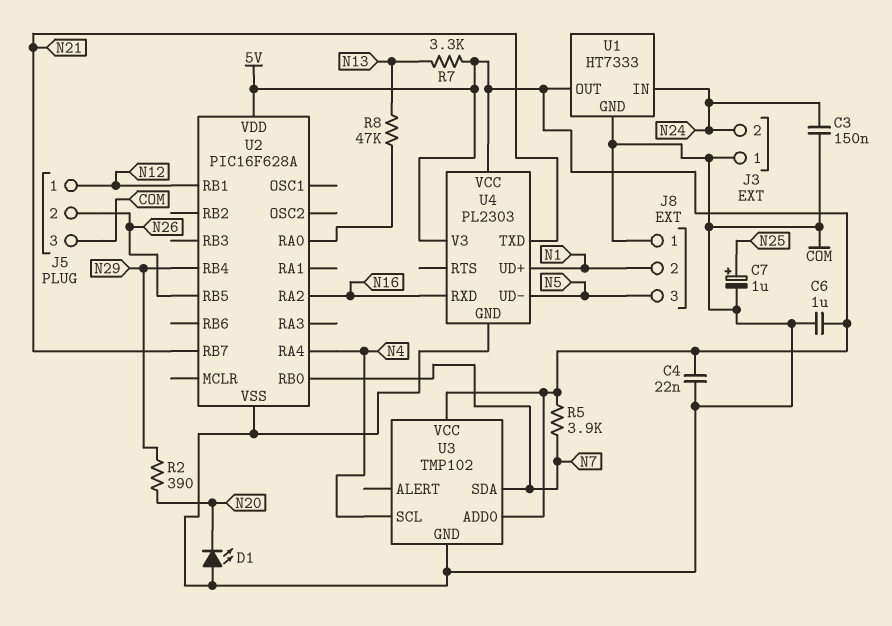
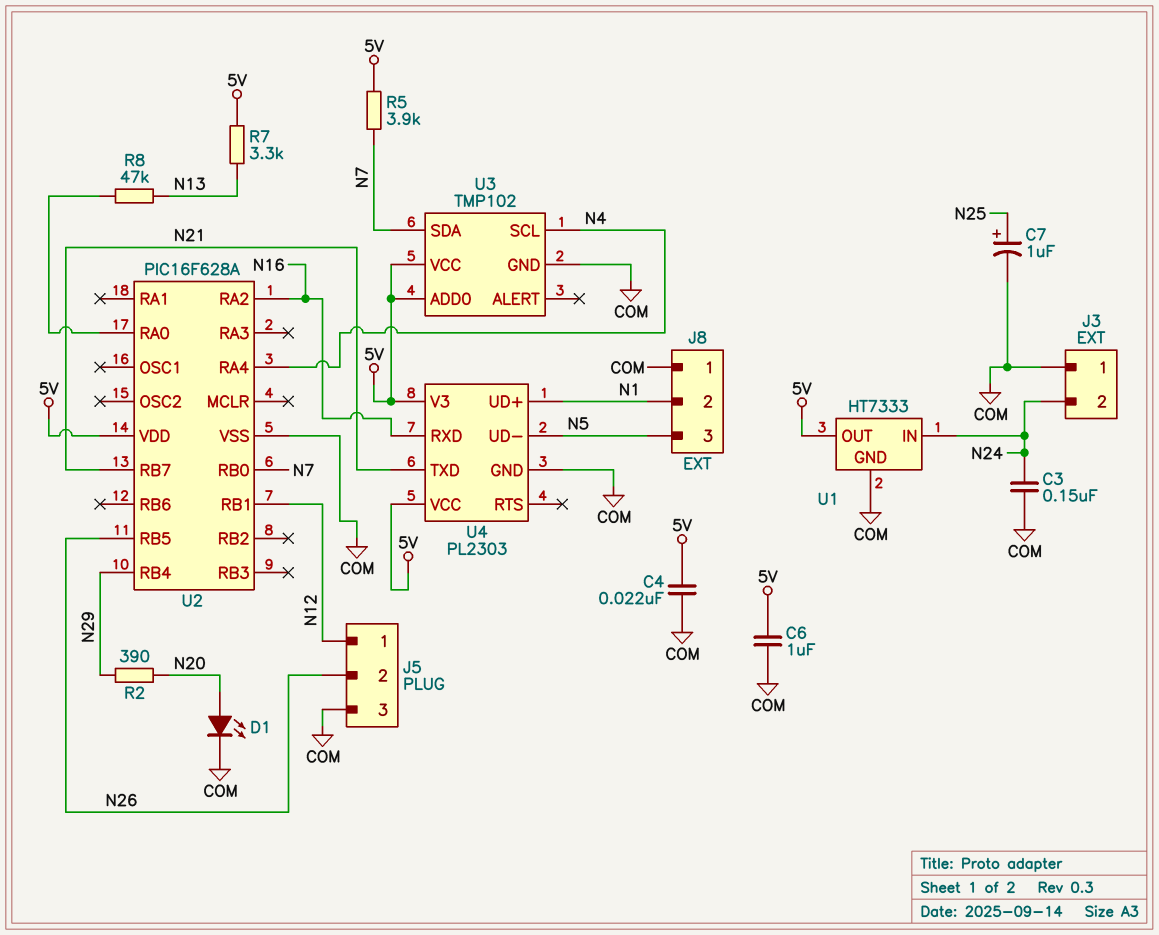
D1: LED (A COM, K N20) -> LED (A N20, K COM)

